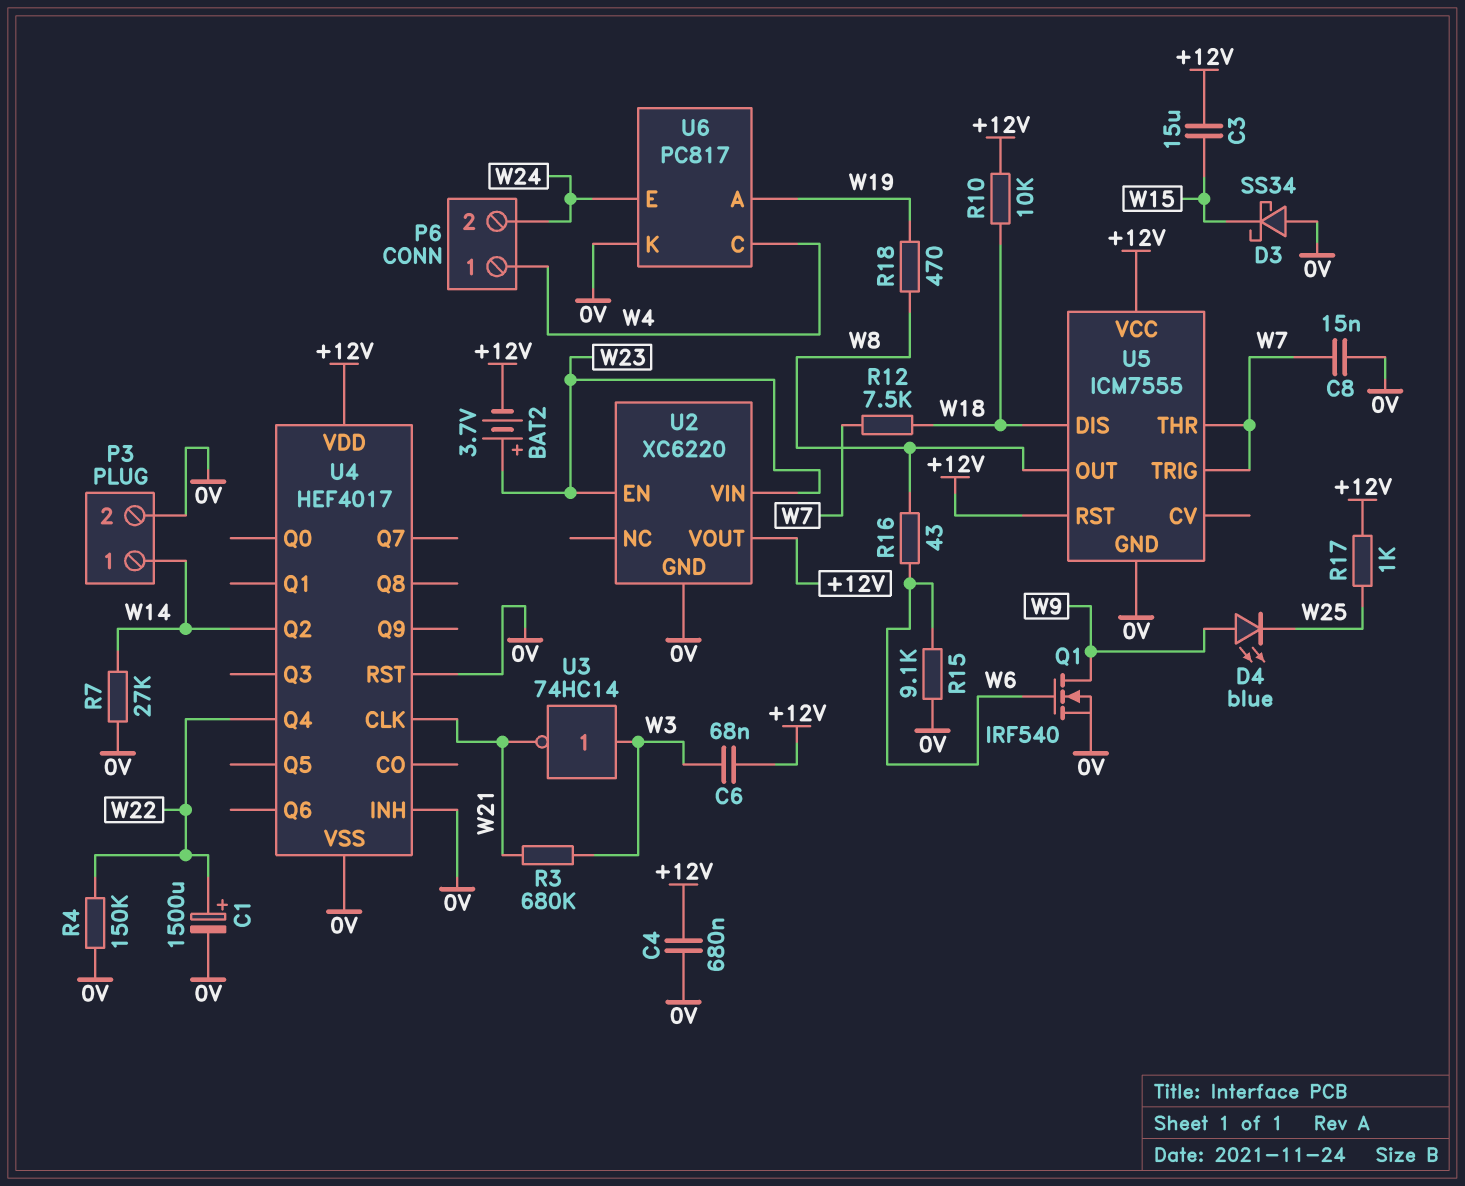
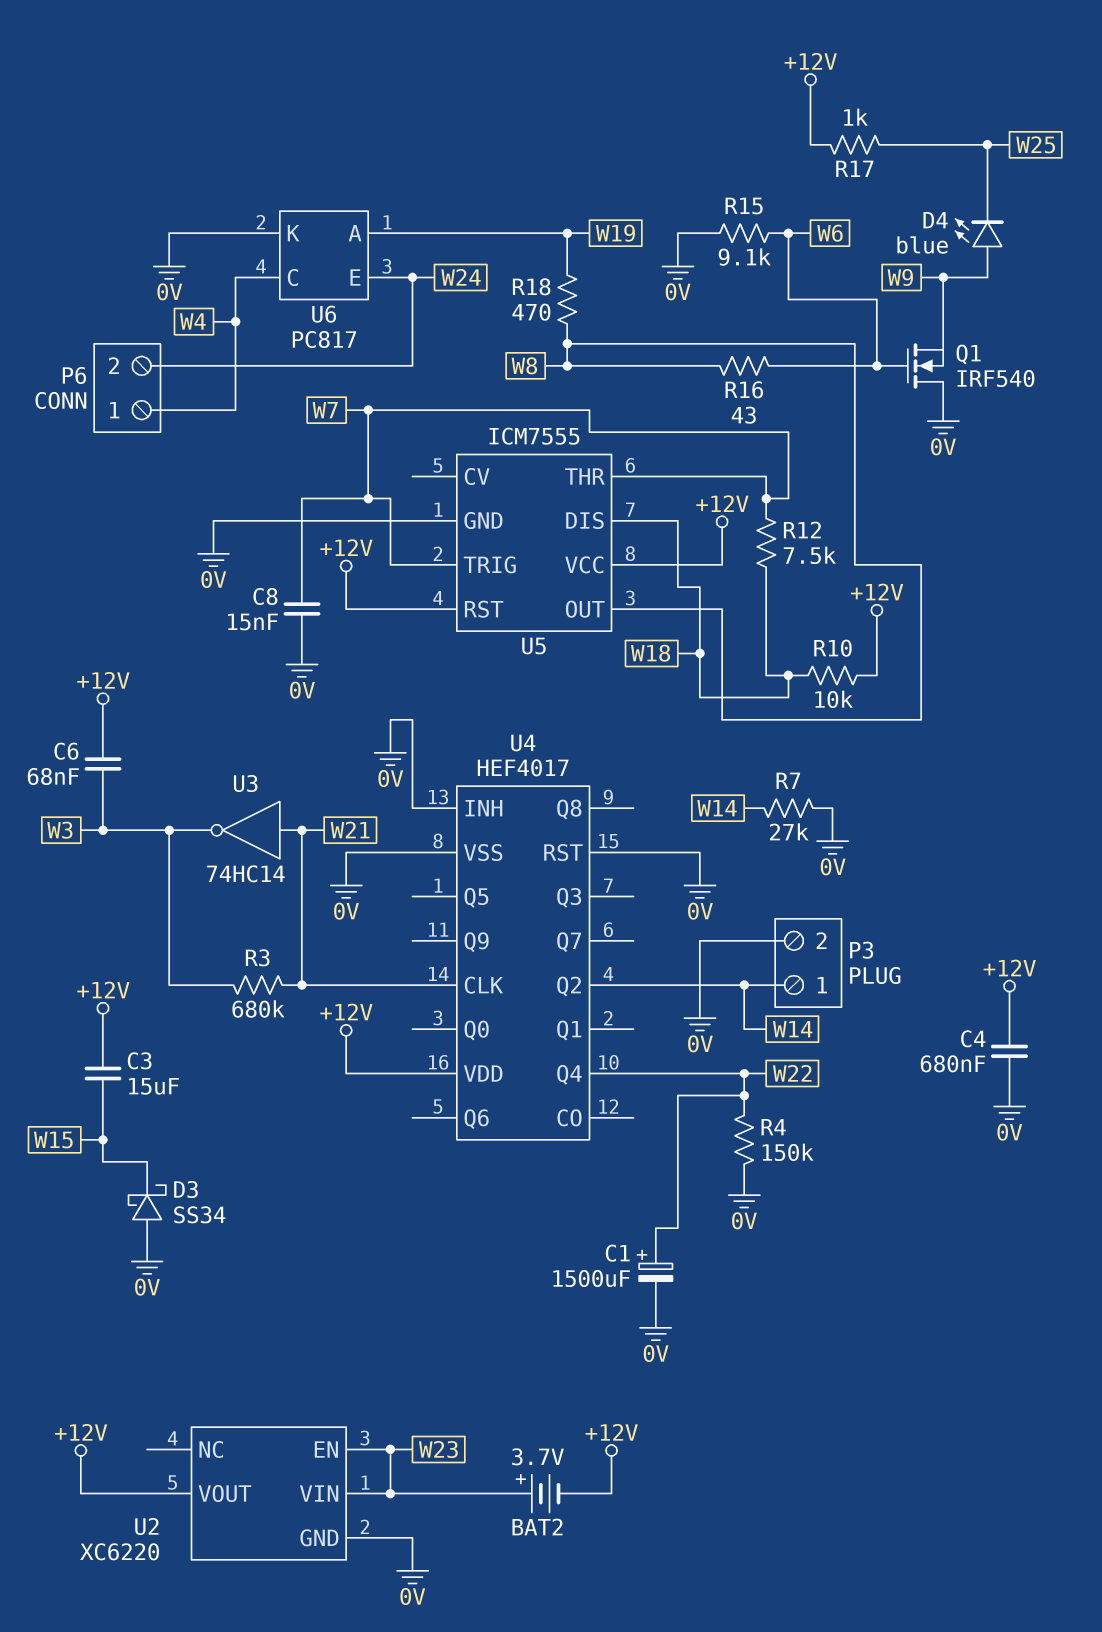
Q1: NMOS IRF540 (G W6, D W9, S 0V) -> NMOS IRF540 (G W6, D 0V, S W9)
U3: NOT 74HC14 (in W3, out W21) -> NOT 74HC14 (in W21, out W3)

